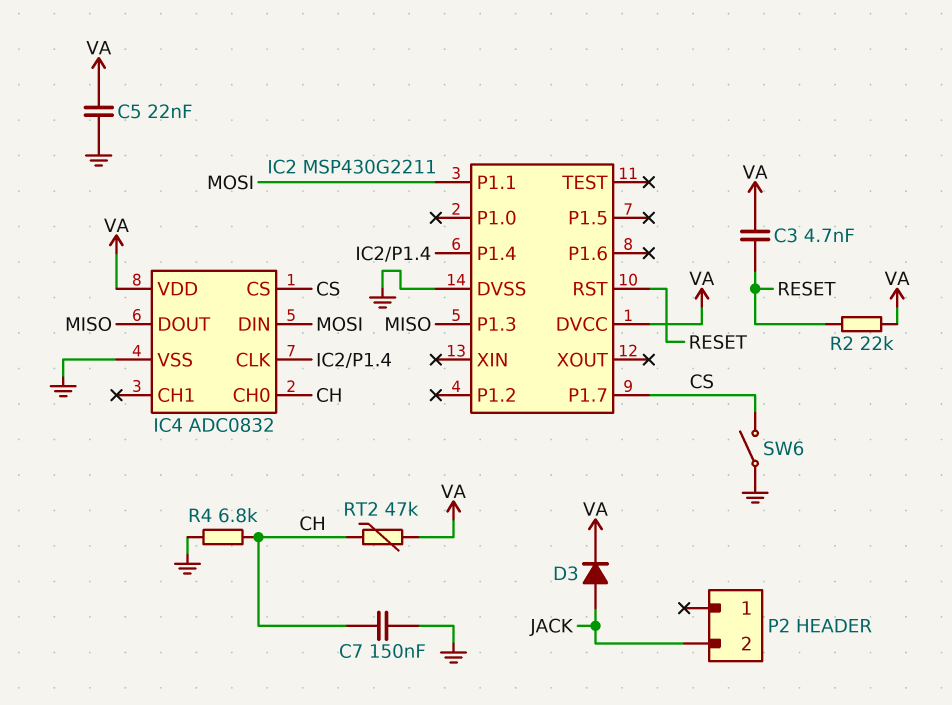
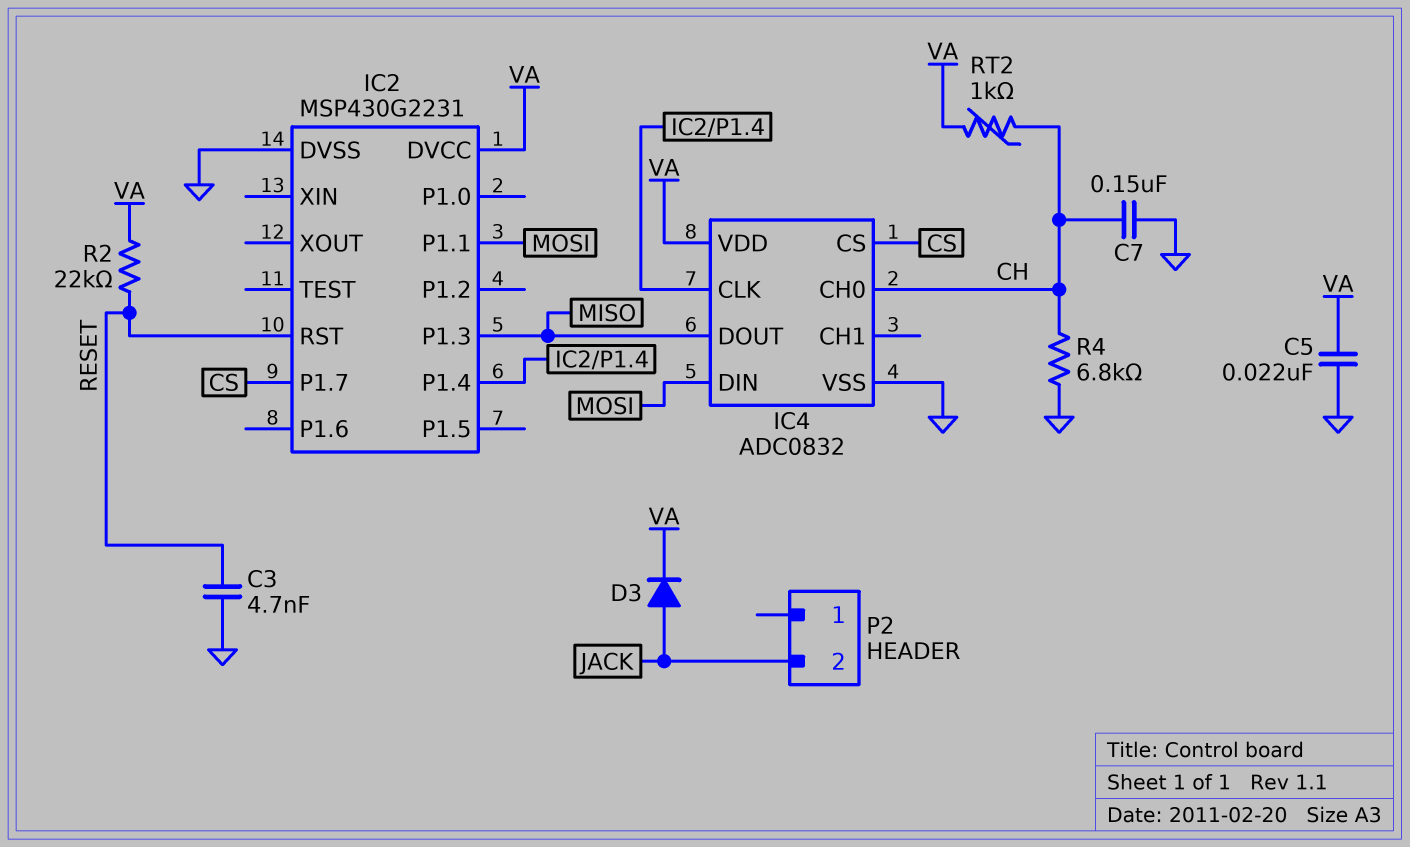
C3: 4.7nF (RESET, VA) -> 4.7nF (GND, RESET)
IC2: MSP430G2211 -> MSP430G2231
RT2: 47k (CH, VA) -> 1k (CH, VA)
SW6: switch (CS, GND) -> none

